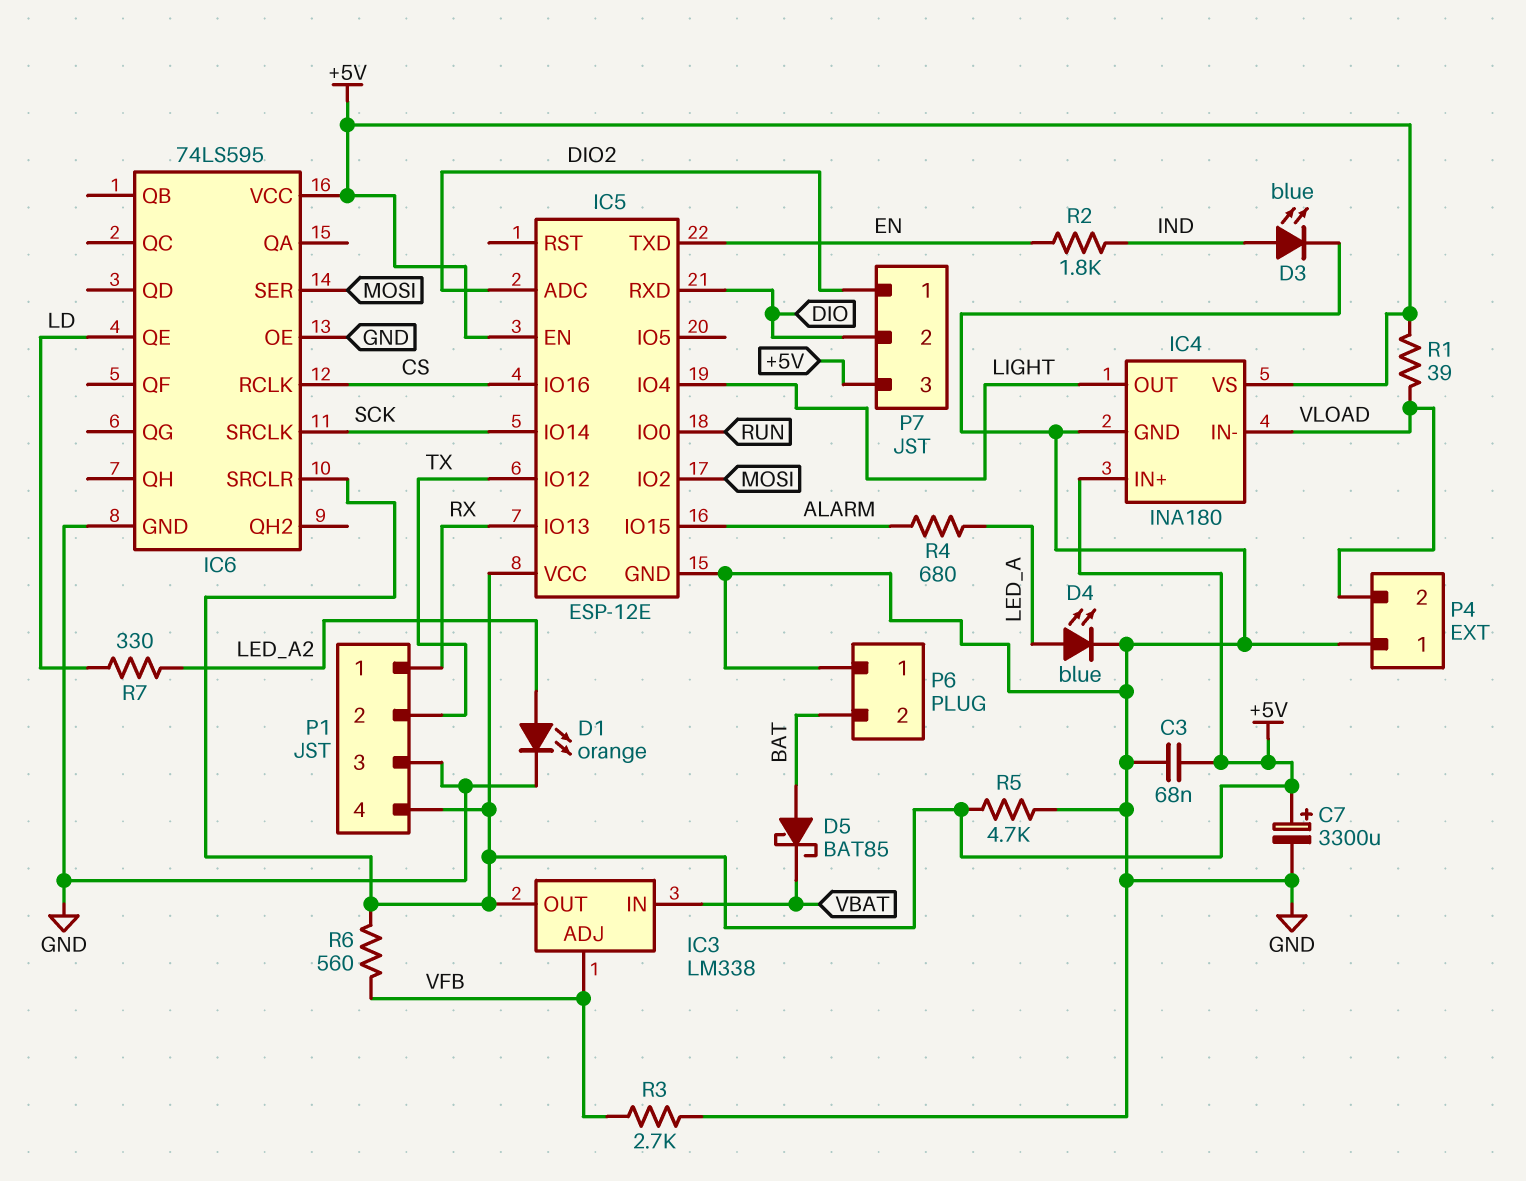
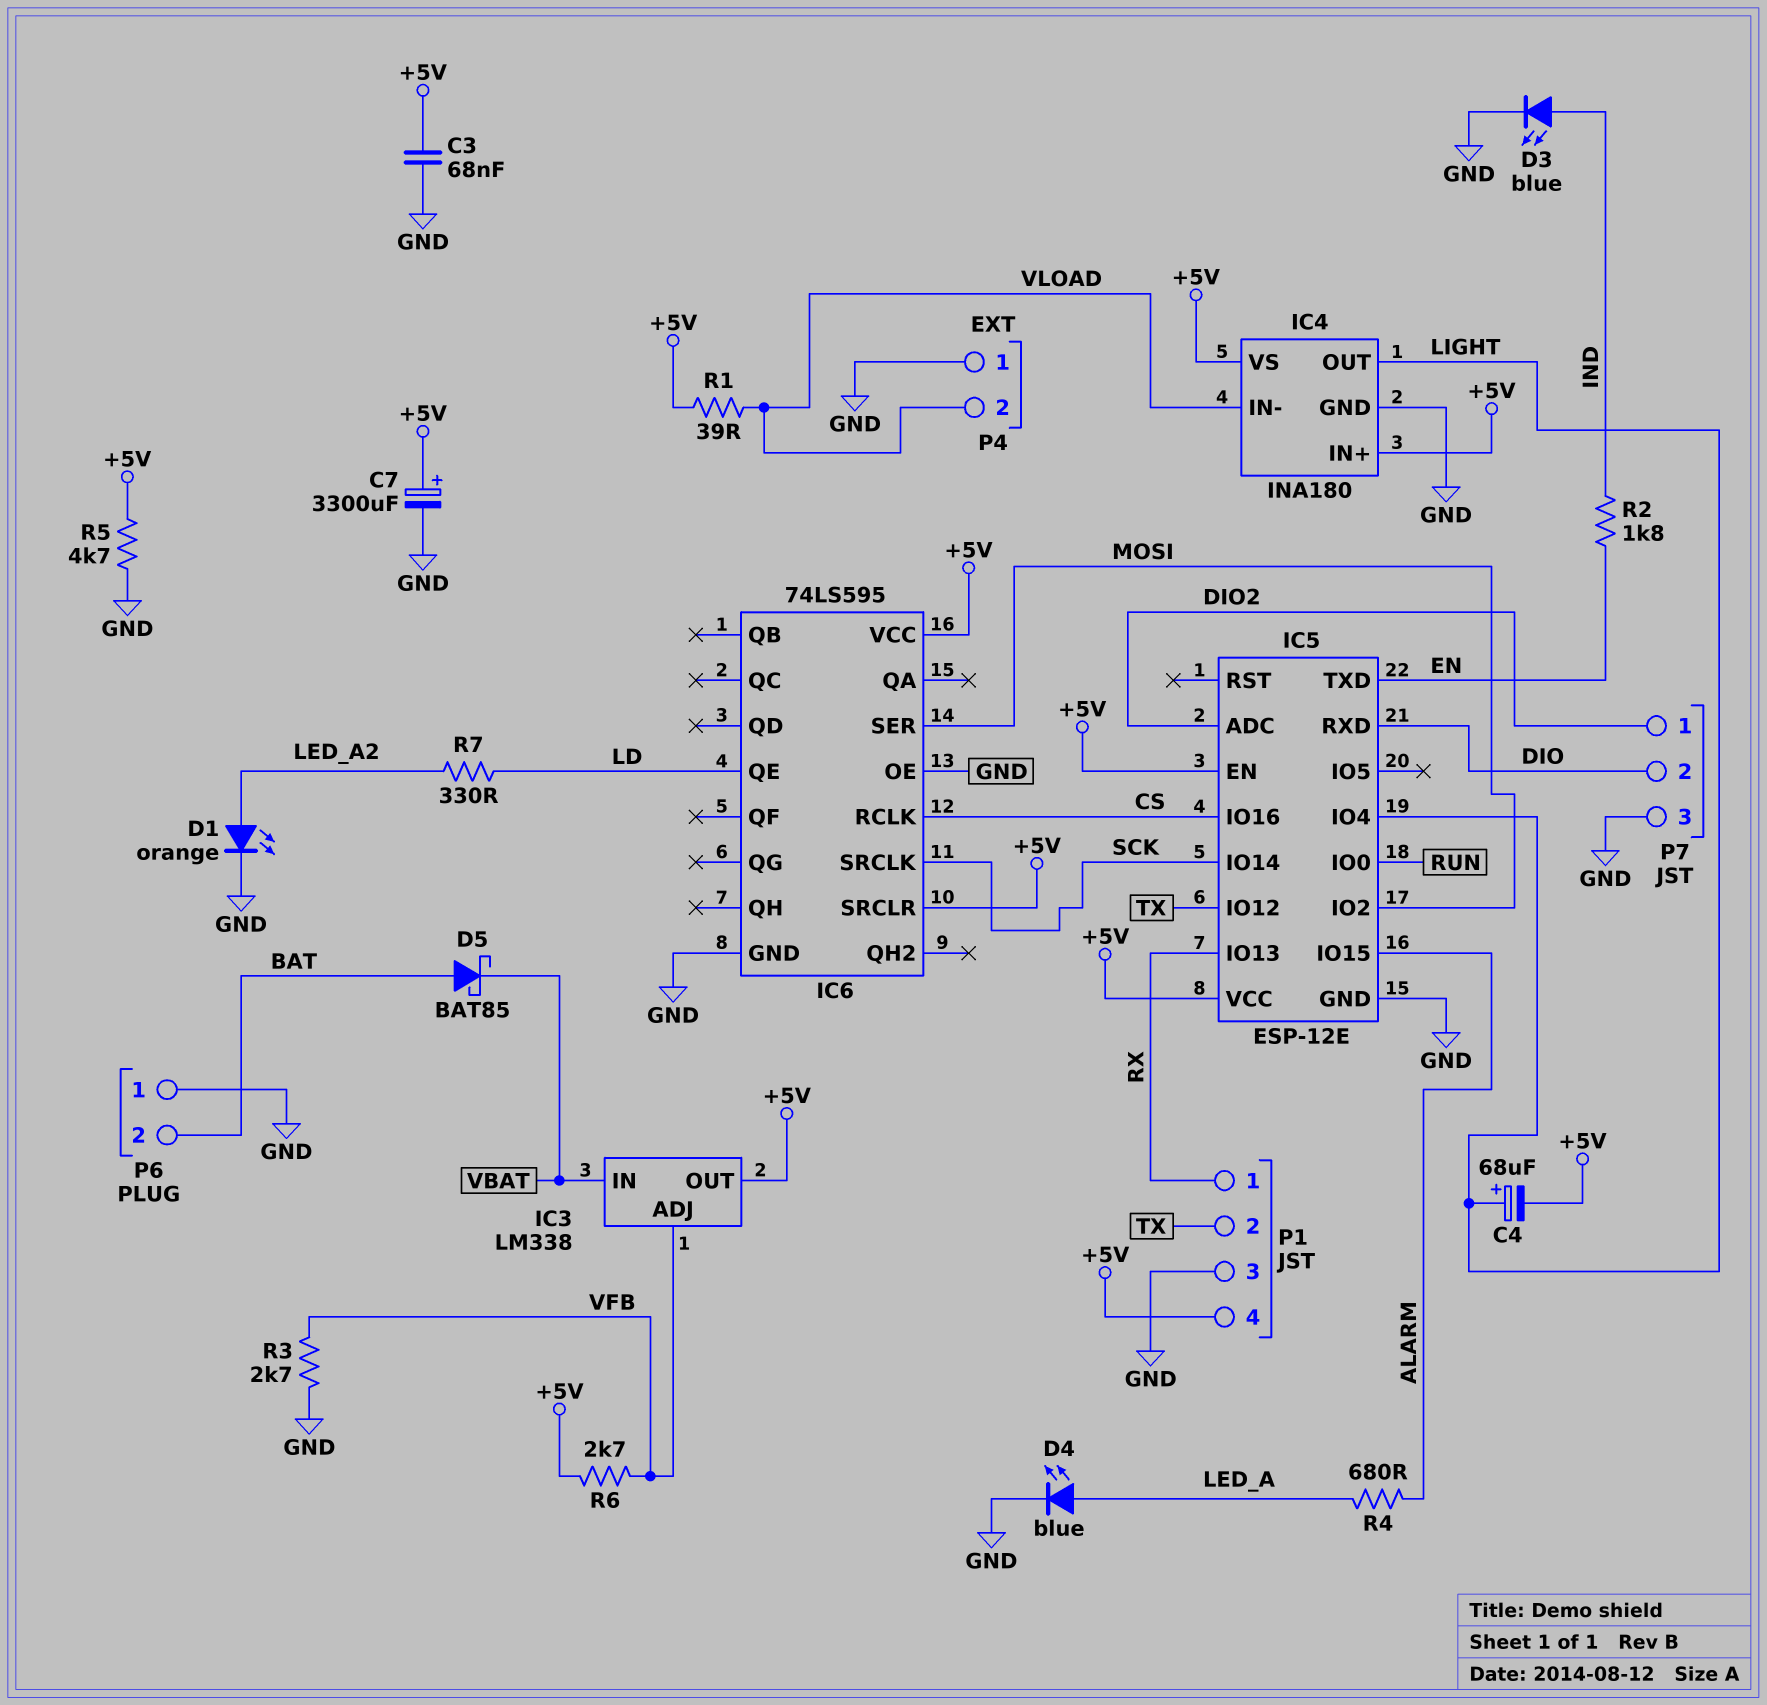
C4: none -> 68uF (plus LIGHT, minus +5V)
P7 pin 3: +5V -> GND
R6: 560 (+5V, VFB) -> 2.7k (+5V, VFB)

